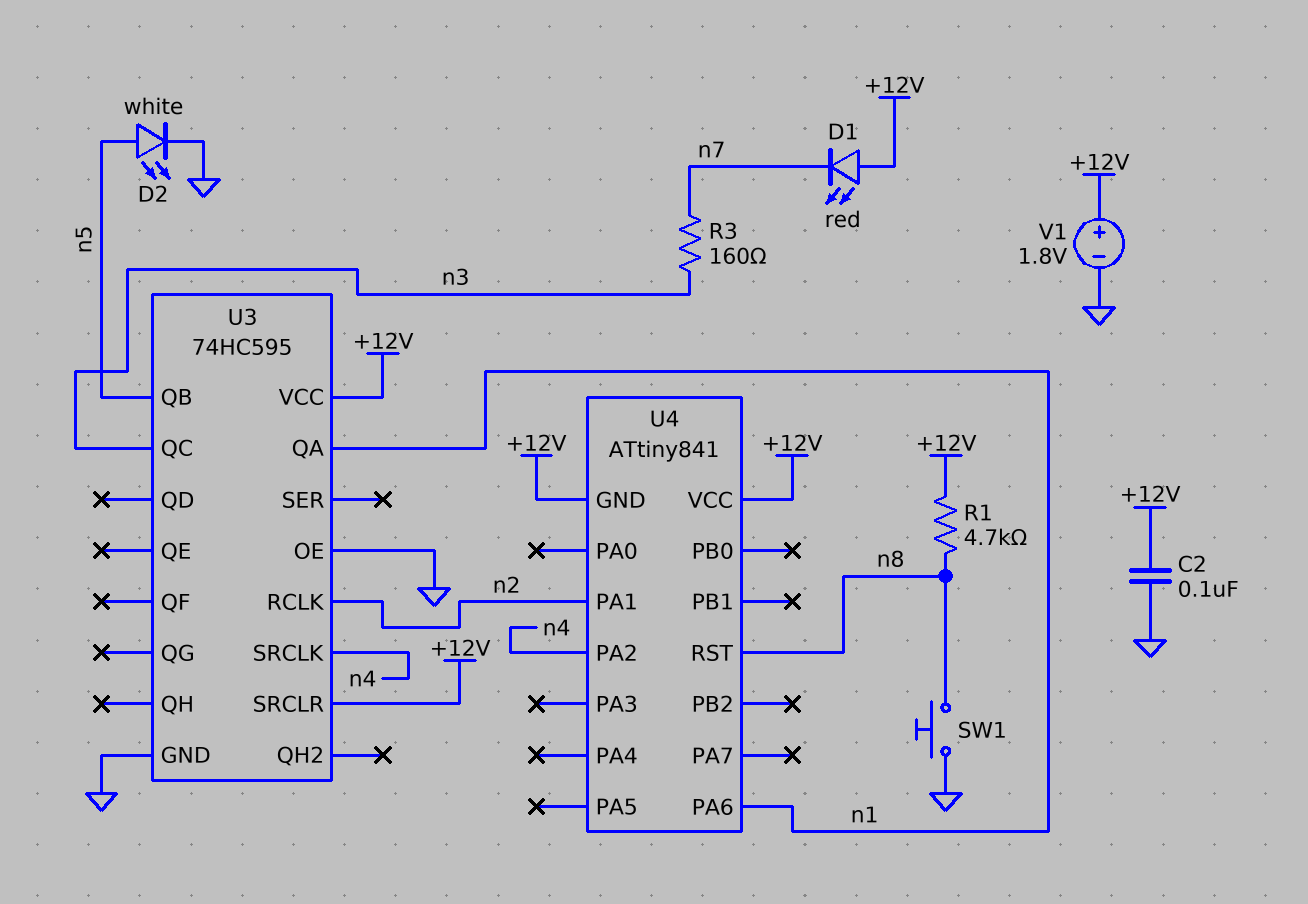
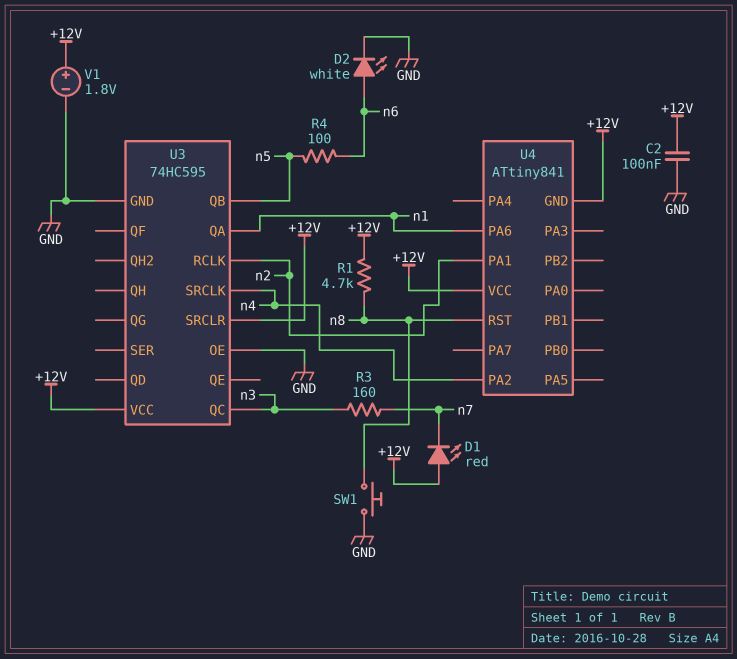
D2: LED white (A n5, K GND) -> LED white (A n6, K GND)
R4: none -> 100 (n5, n6)

